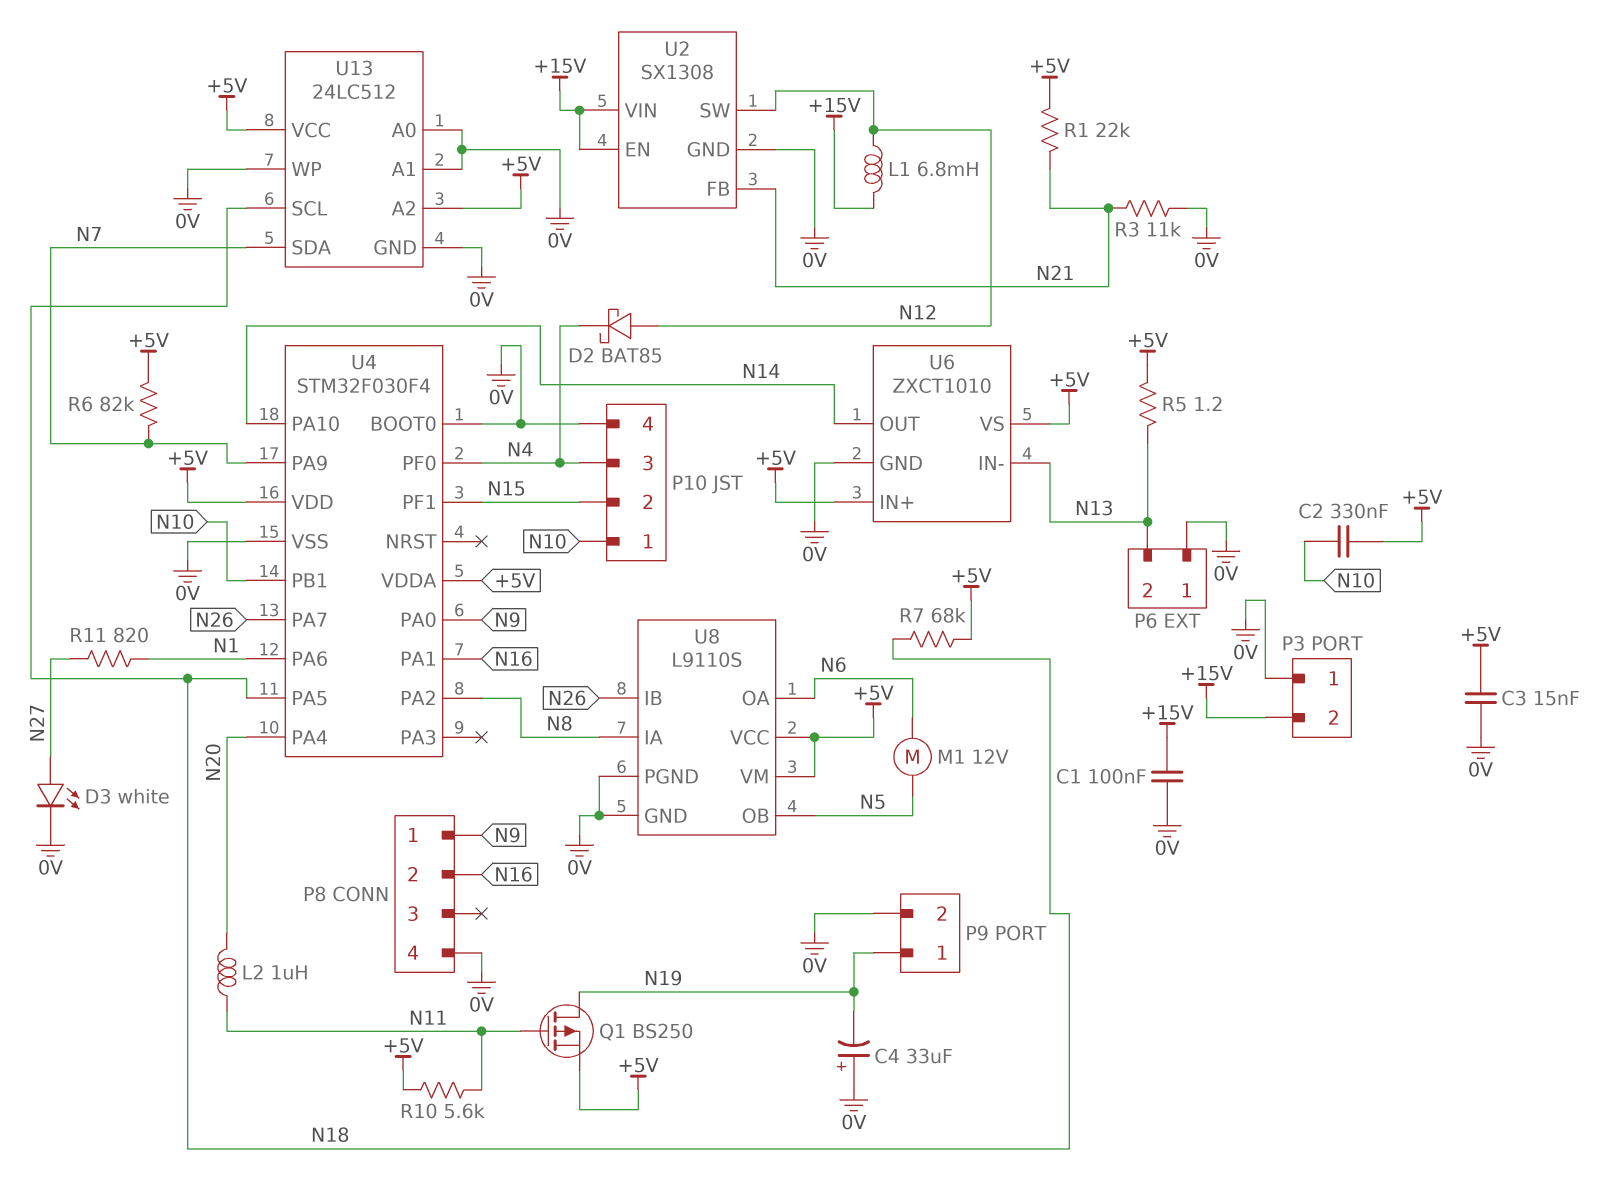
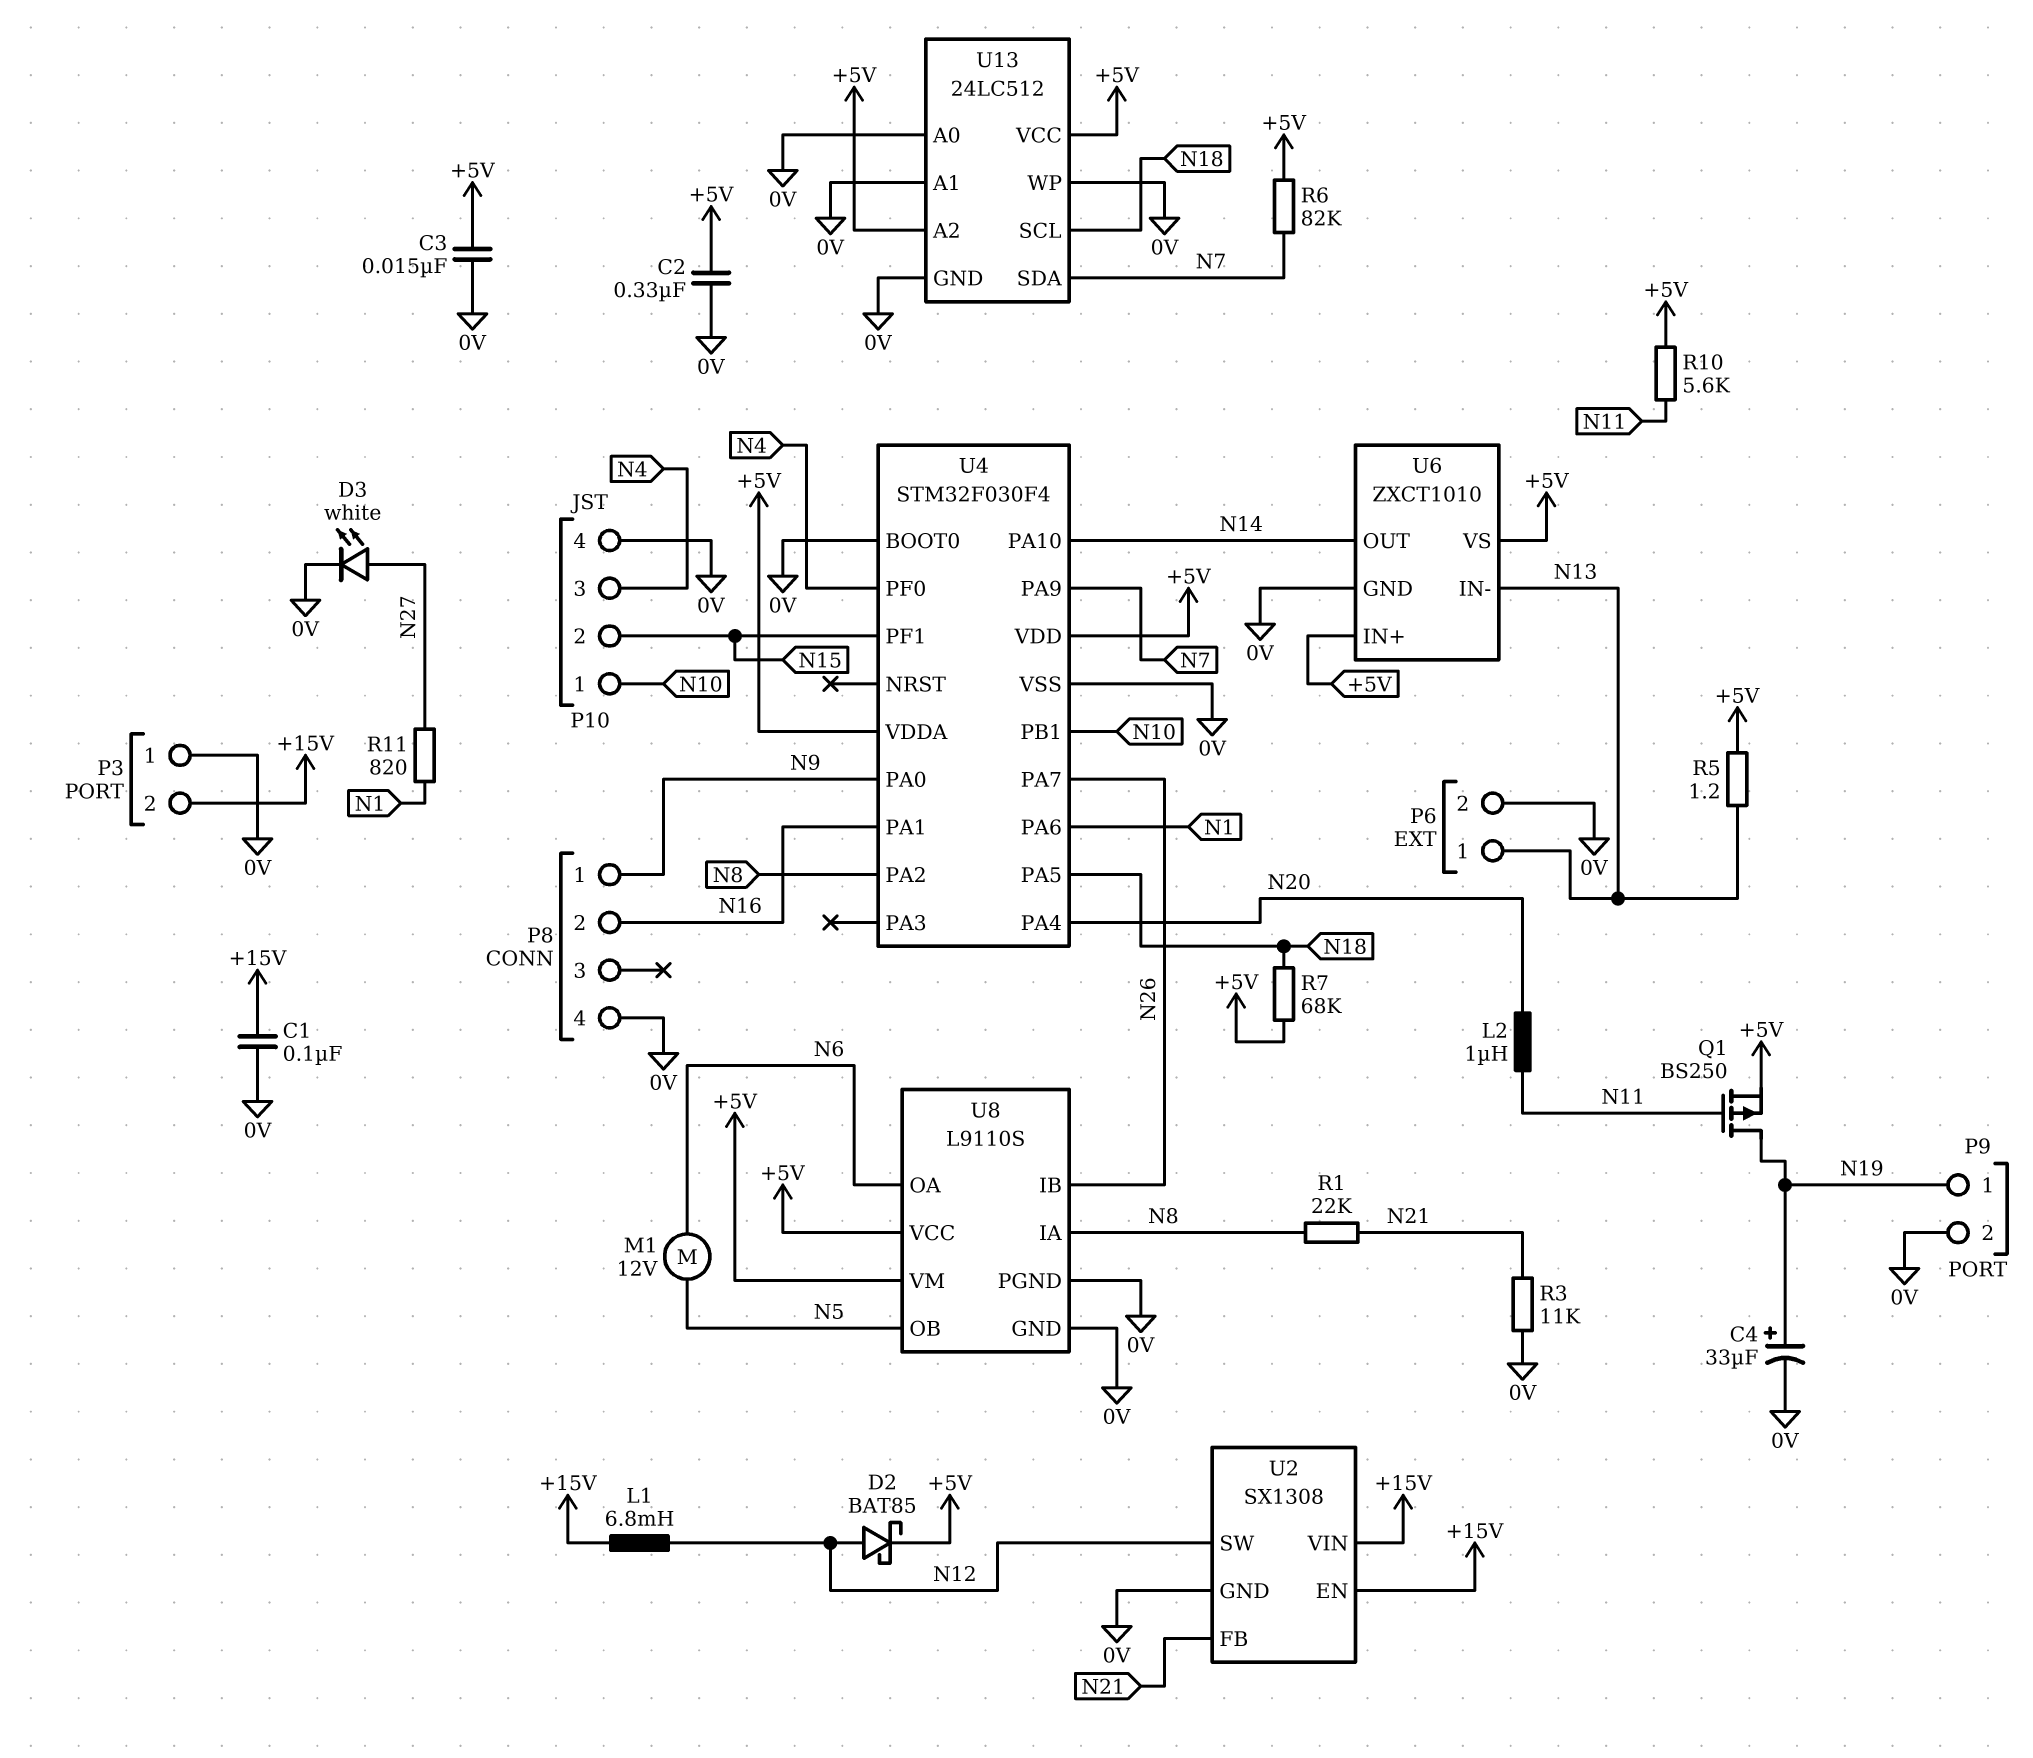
C2: 330nF (+5V, N10) -> 330nF (+5V, 0V)
C4: 33uF (plus 0V, minus N19) -> 33uF (plus N19, minus 0V)
D2: schottky BAT85 (A N12, K N4) -> schottky BAT85 (A N12, K +5V)
P6 pin 1: 0V -> N13
P6 pin 2: N13 -> 0V
R1: 22k (+5V, N21) -> 22k (N8, N21)

